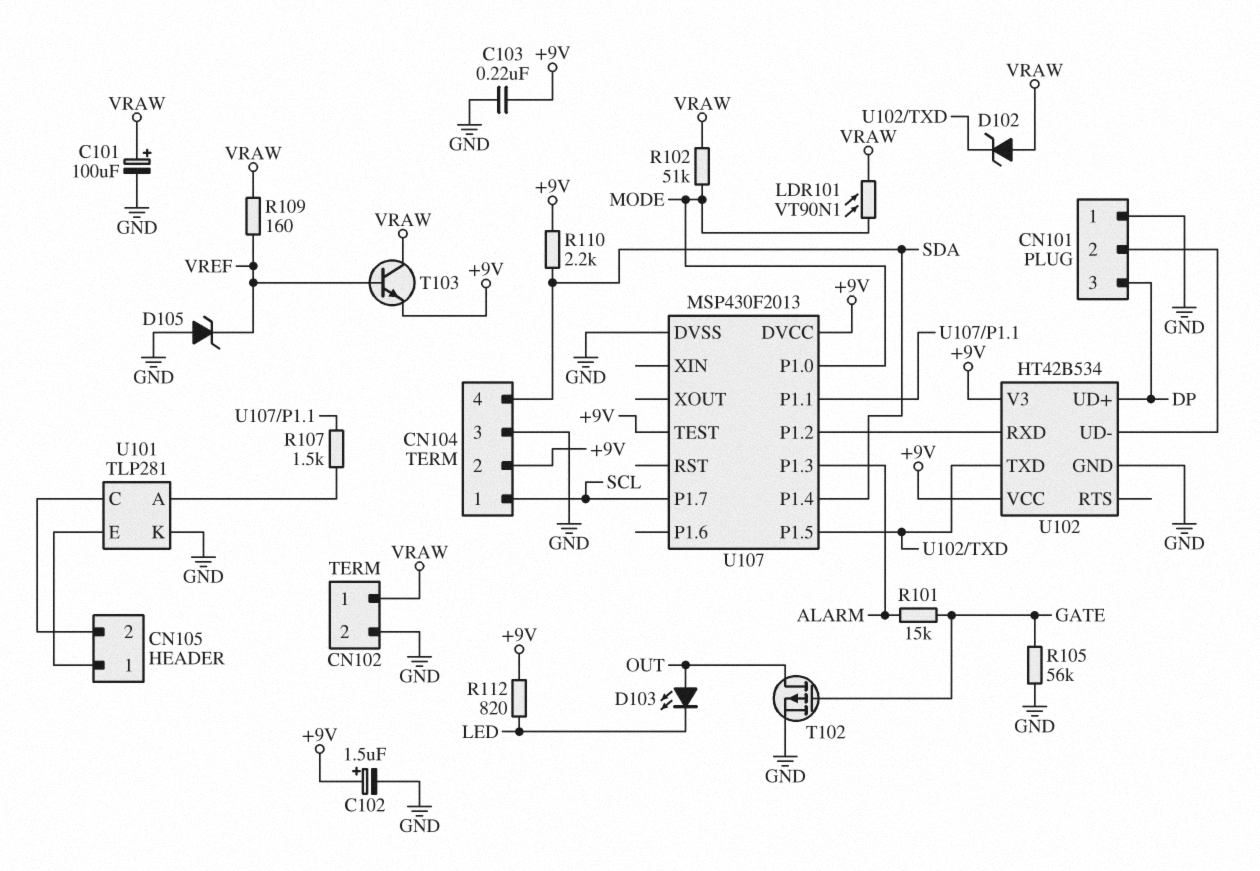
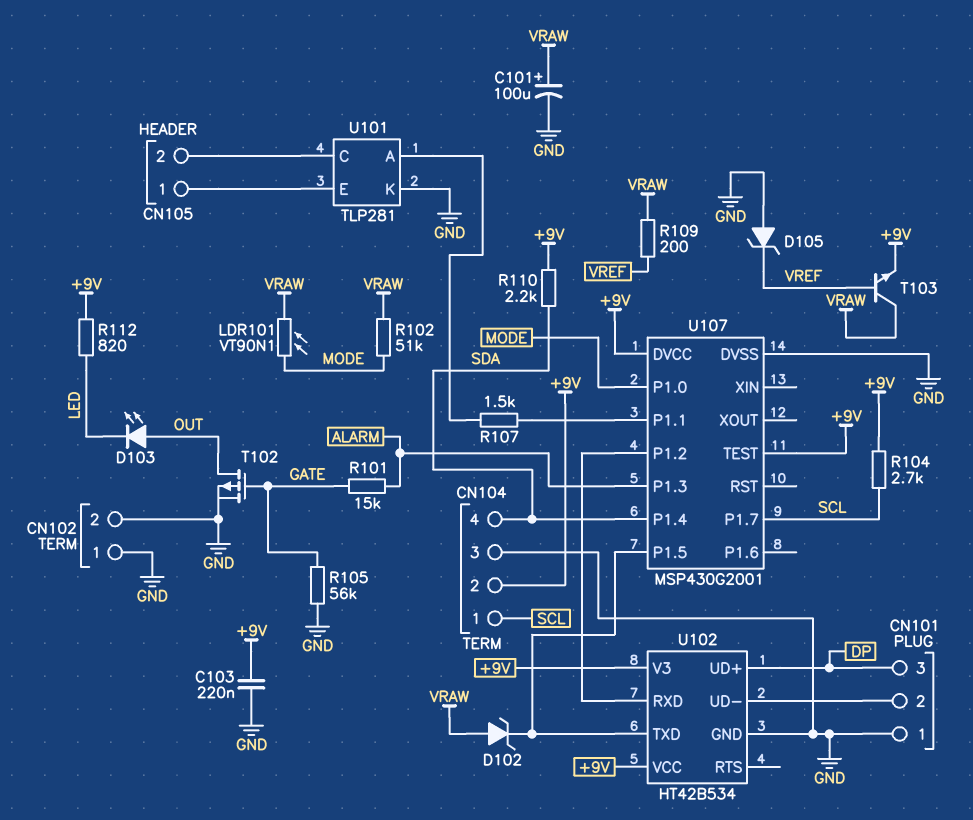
C102: 1.5uF (plus +9V, minus GND) -> none
CN102 pin 1: VRAW -> GND
R104: none -> 2.7k (+9V, SCL)
R109: 160 (VRAW, VREF) -> 200 (VRAW, VREF)
U107: MSP430F2013 -> MSP430G2001

